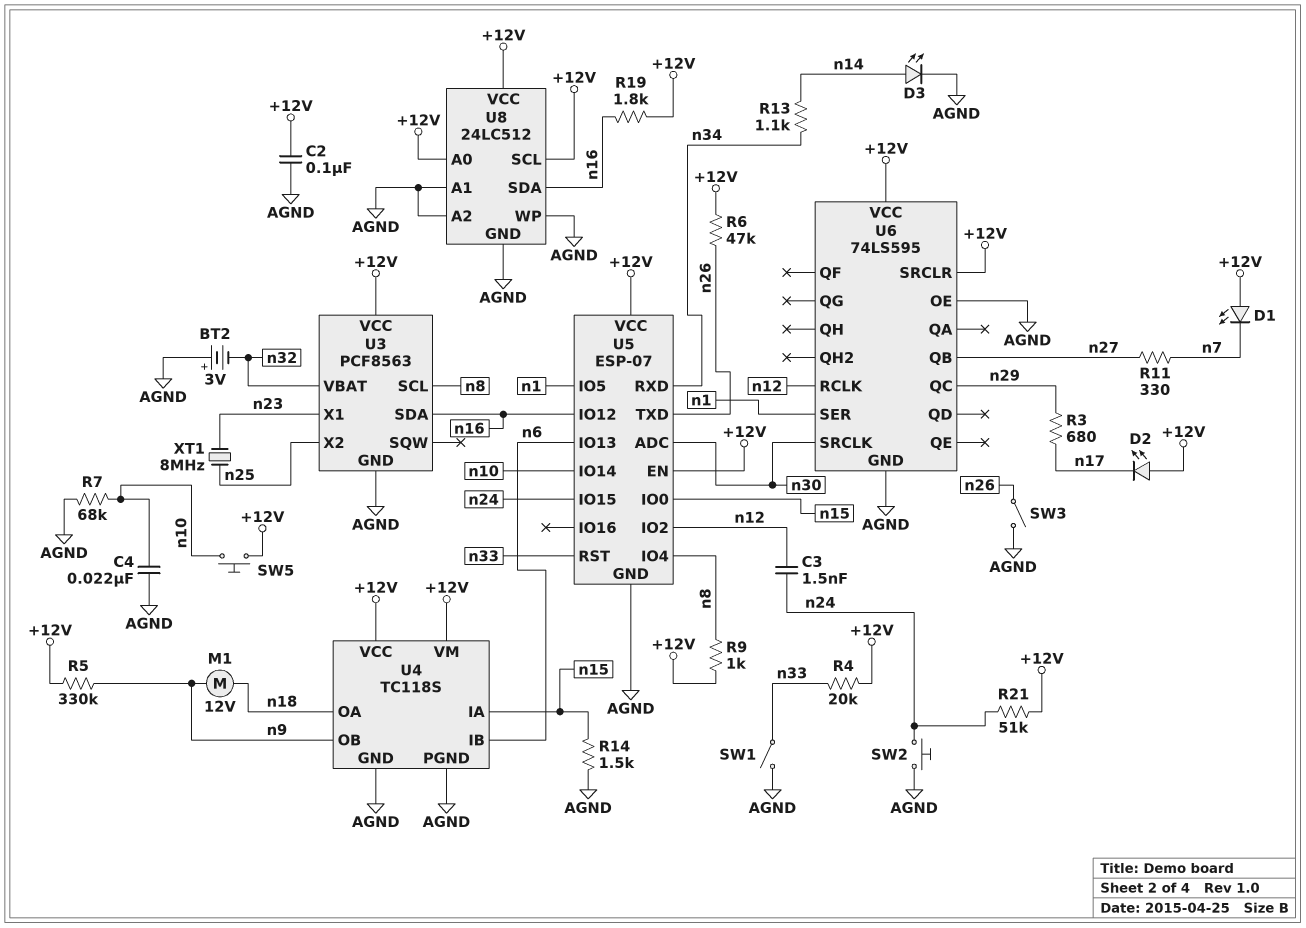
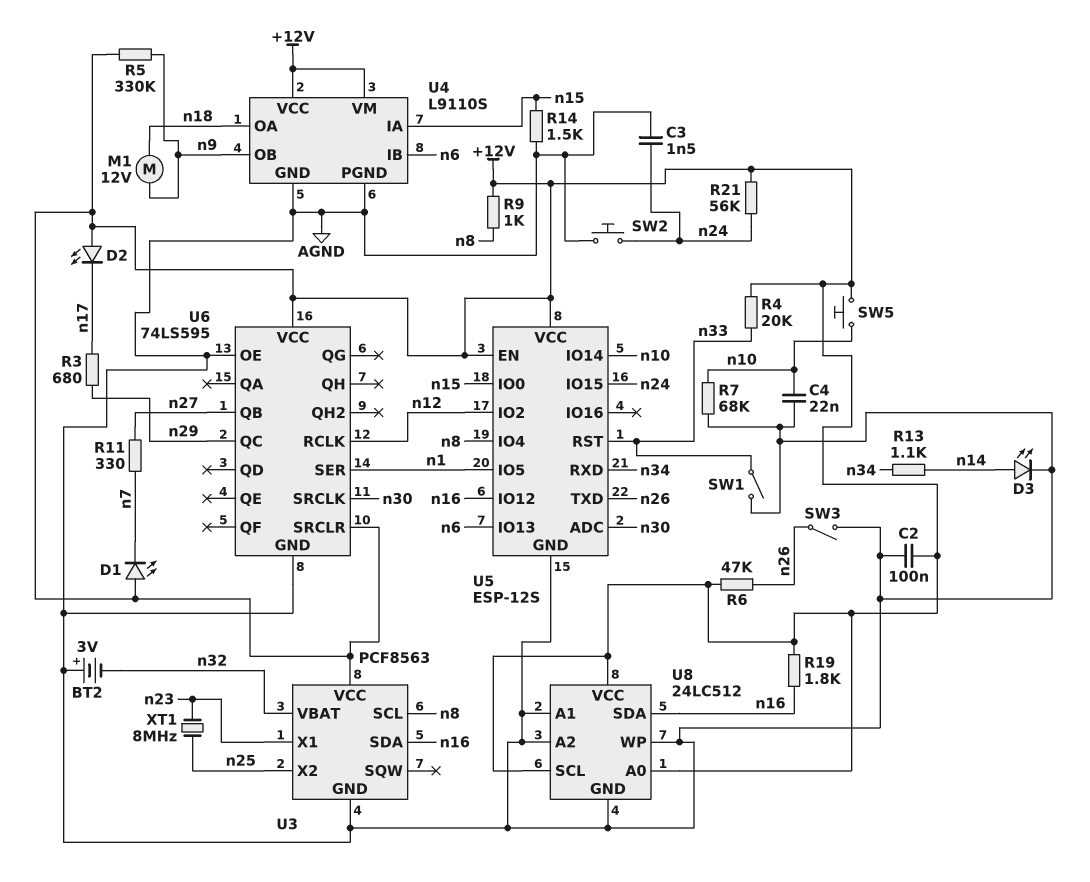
C3: 1.5nF (n12, n24) -> 1.5nF (AGND, n24)
R21: 51k (+12V, n24) -> 56k (+12V, n24)
U4: TC118S -> L9110S
U5: ESP-07 -> ESP-12S

